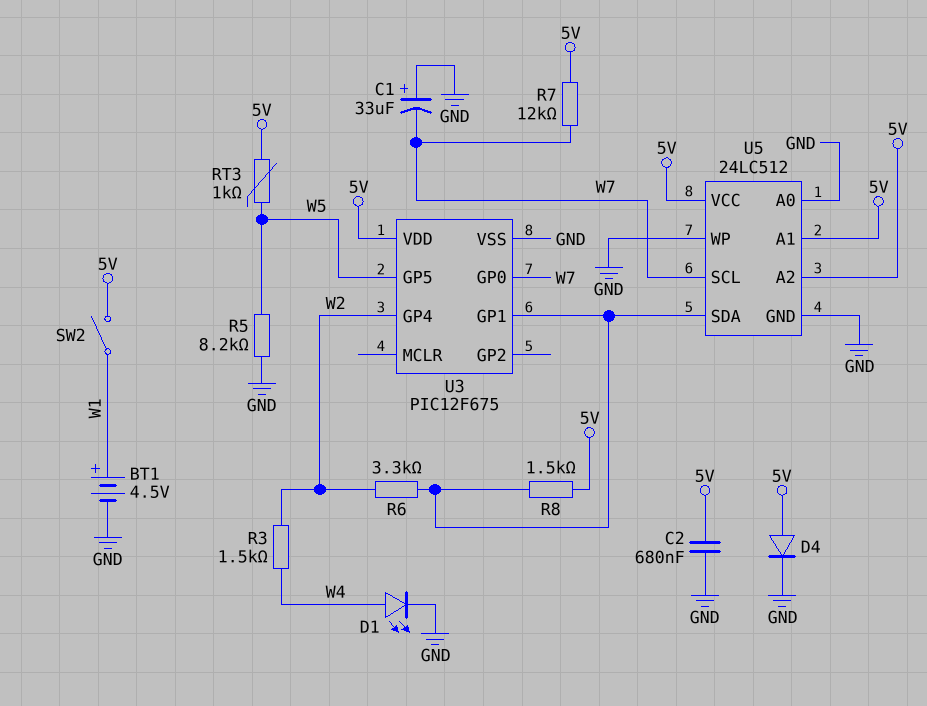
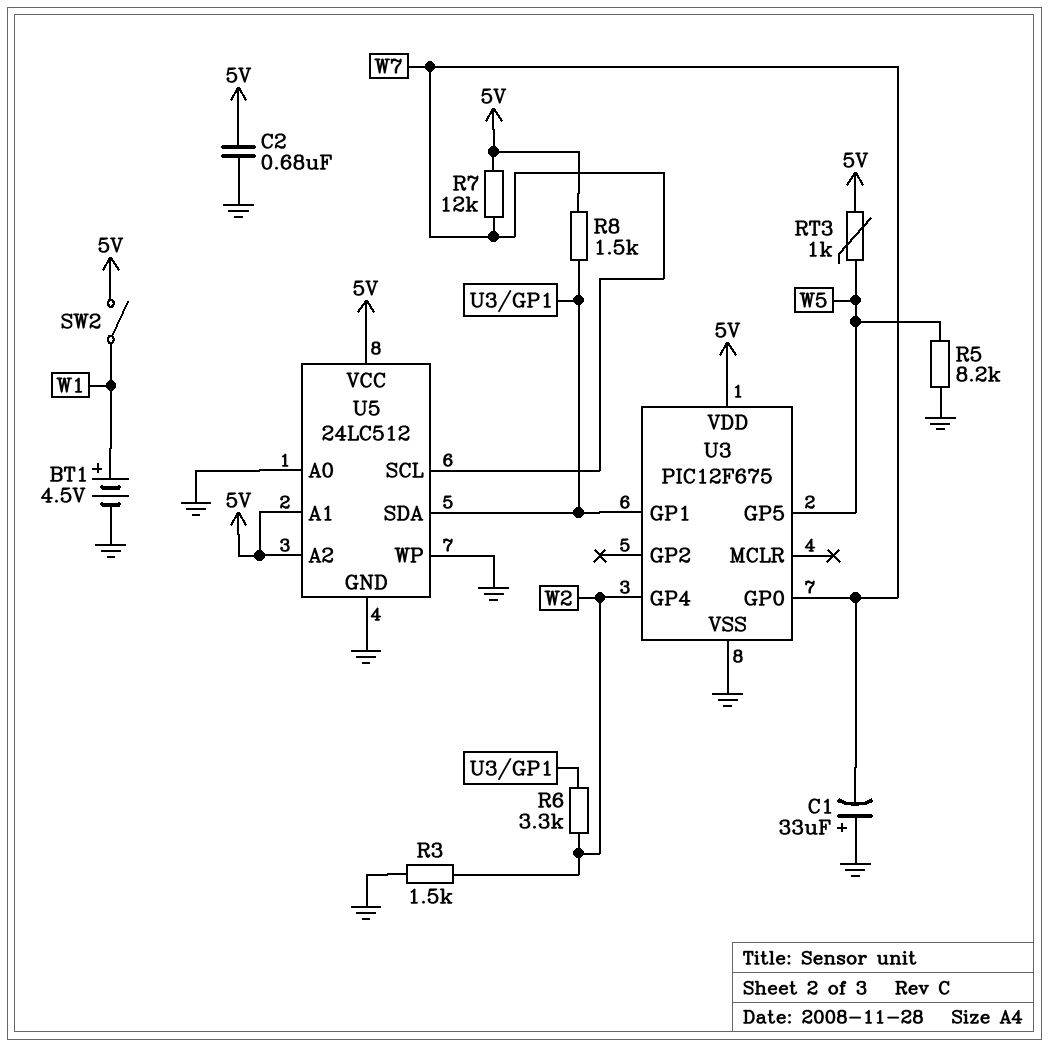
D1: LED (A W4, K GND) -> none
D4: diode (A 5V, K GND) -> none
R3: 1.5k (W2, W4) -> 1.5k (GND, W2)

